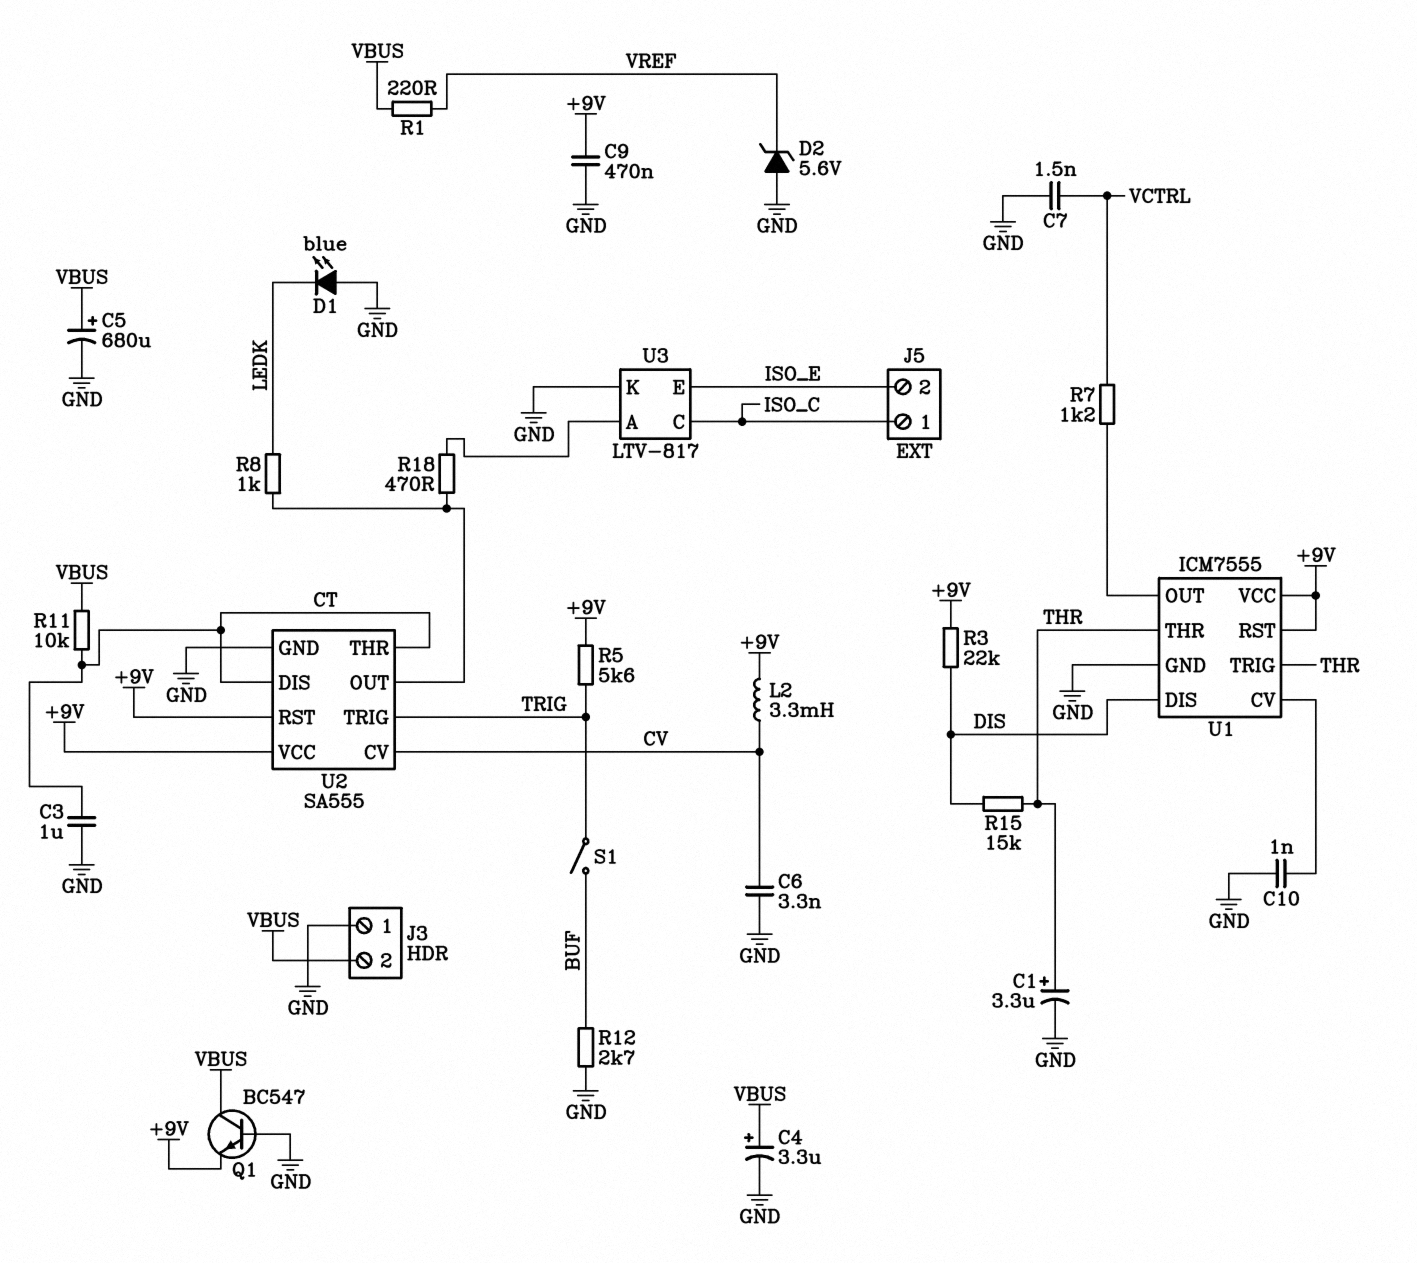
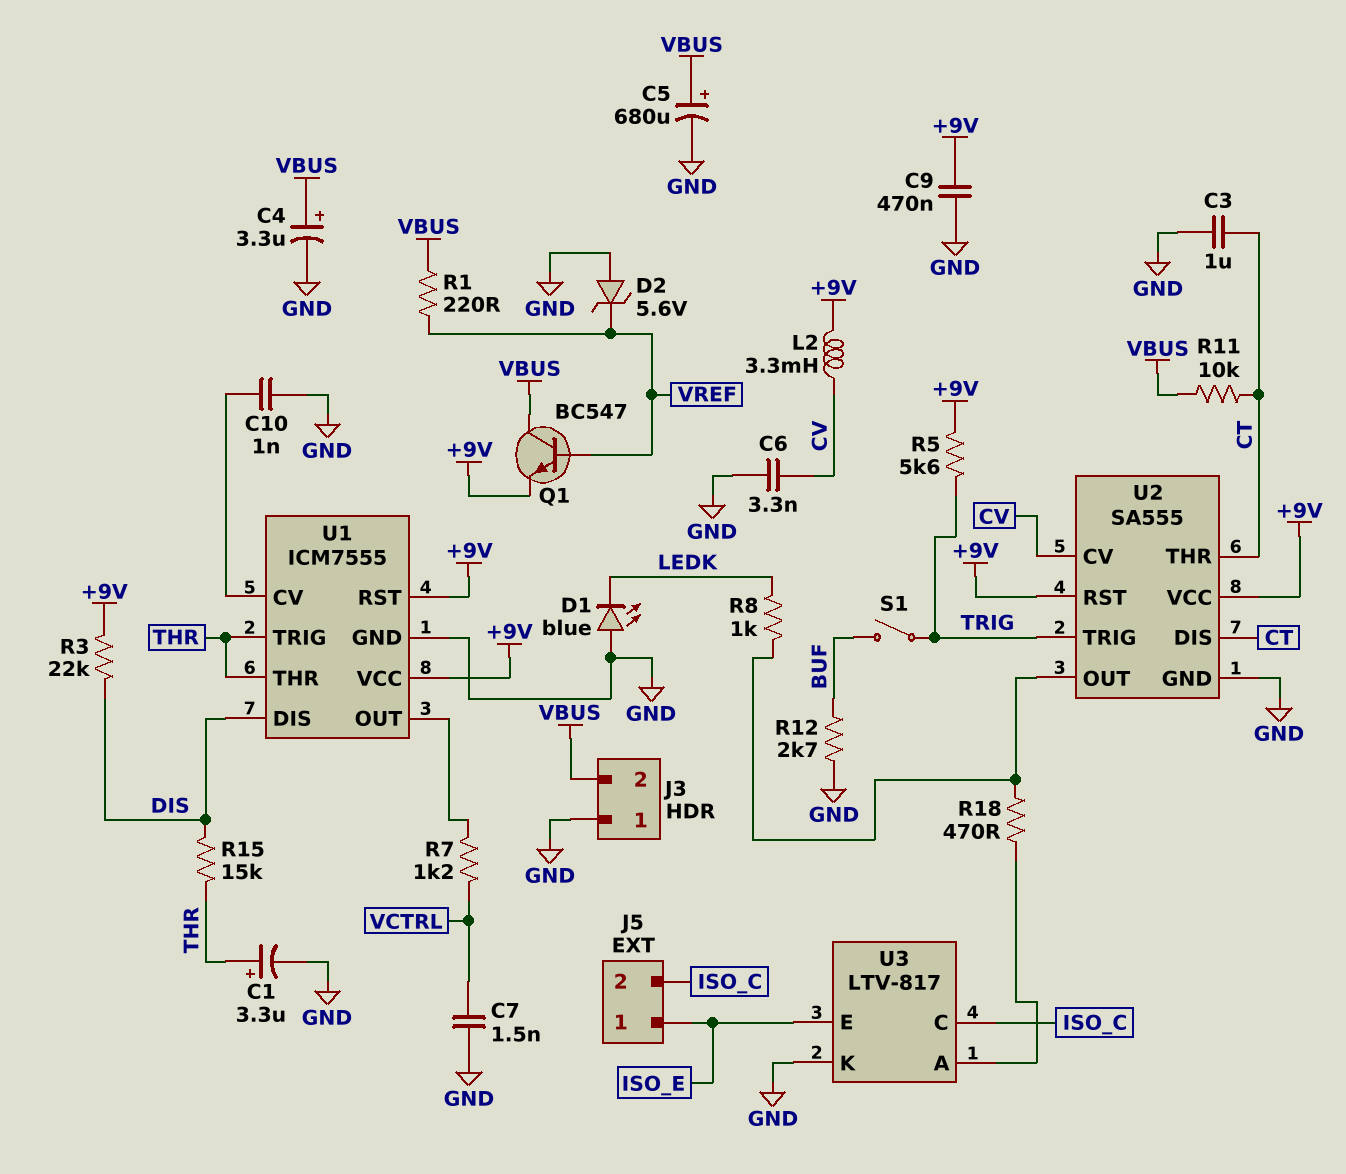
J5 pin 1: ISO_C -> ISO_E
J5 pin 2: ISO_E -> ISO_C
Q1: NPN BC547 (B GND, C VBUS, E +9V) -> NPN BC547 (B VREF, C VBUS, E +9V)

